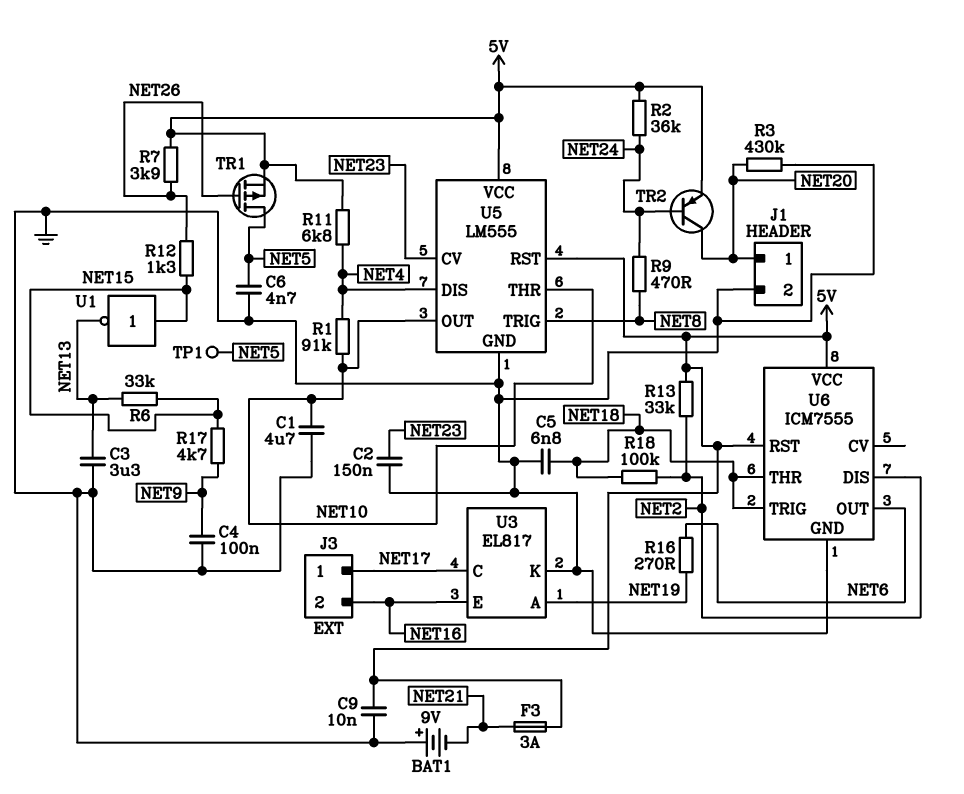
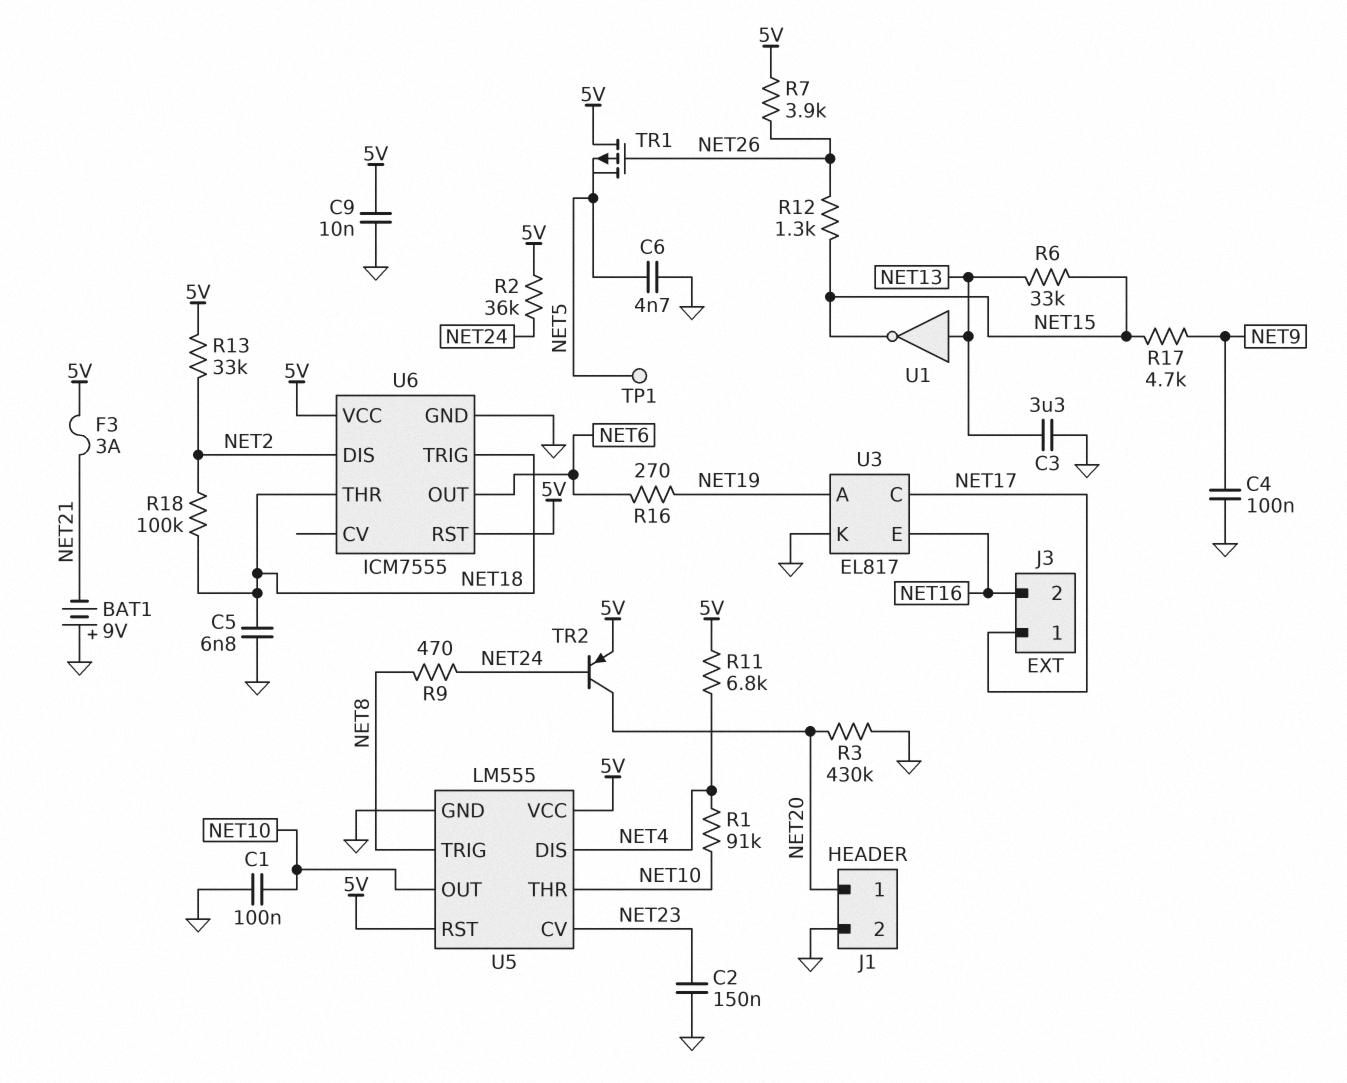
C1: 4.7uF (GND, NET10) -> 100nF (GND, NET10)
TR1: PMOS (G NET26, D NET5, S 5V) -> PMOS (G NET26, D 5V, S NET5)
U1: NOT (in NET15, out NET13) -> NOT (in NET13, out NET15)

